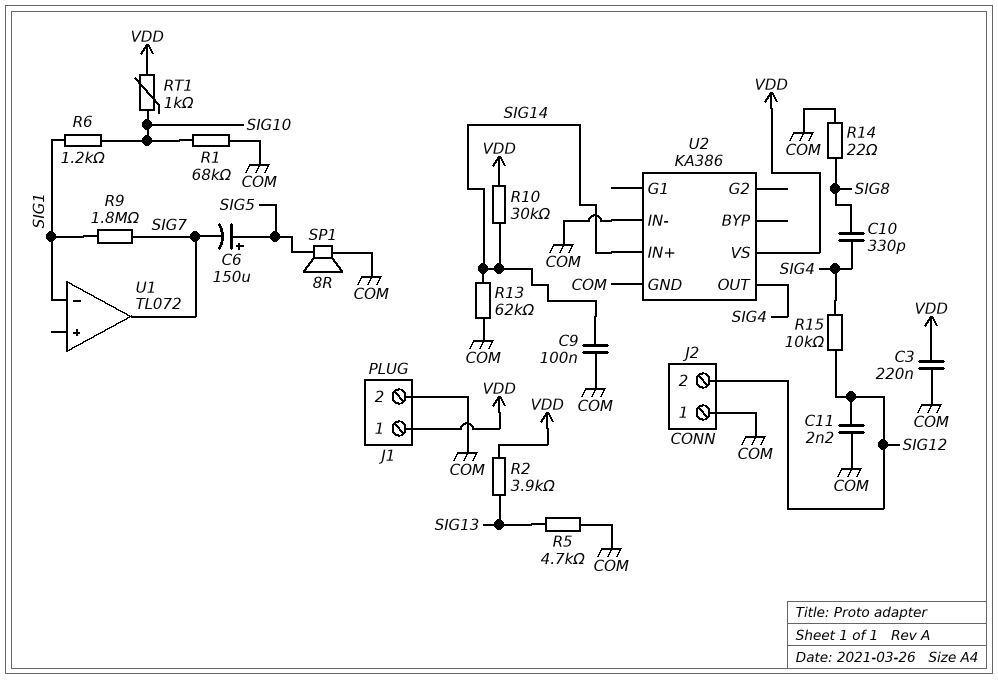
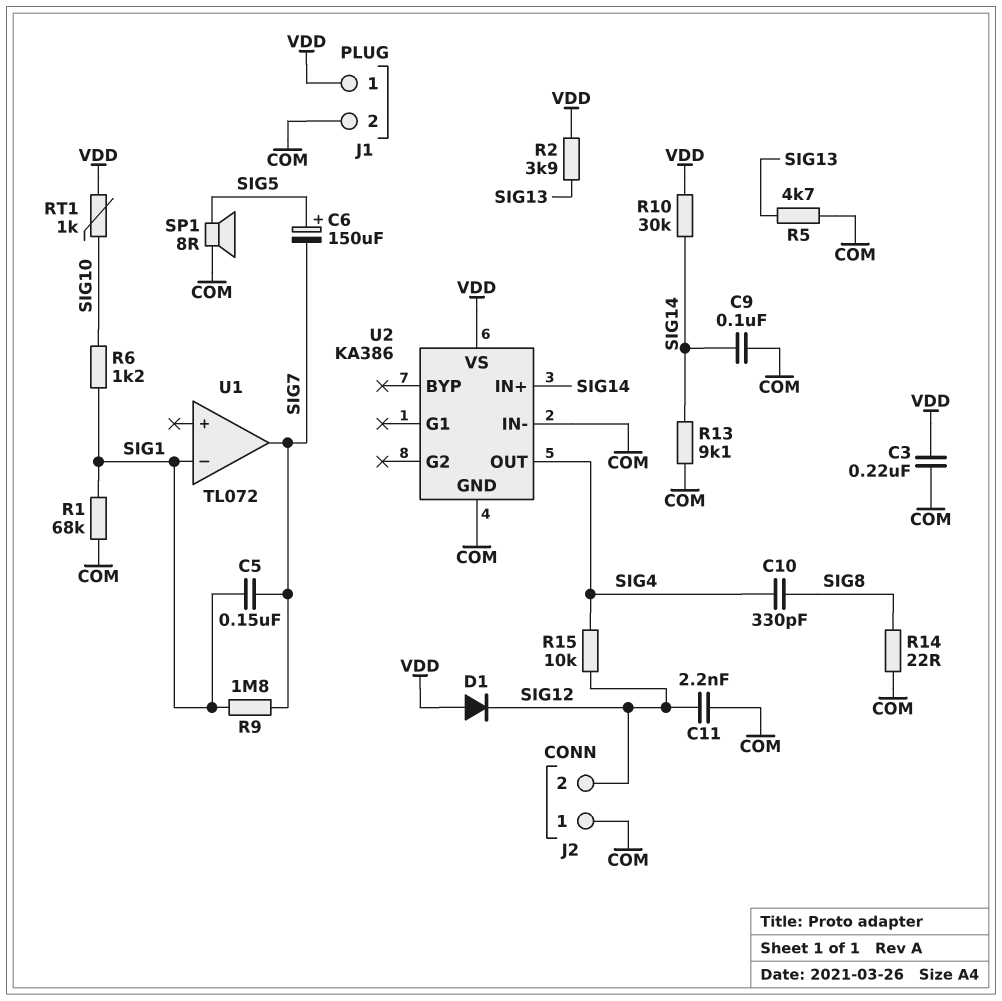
C5: none -> 150nF (SIG1, SIG7)
D1: none -> diode (A VDD, K SIG12)
R1: 68k (COM, SIG10) -> 68k (COM, SIG1)
R13: 62k (COM, SIG14) -> 9.1k (COM, SIG14)

